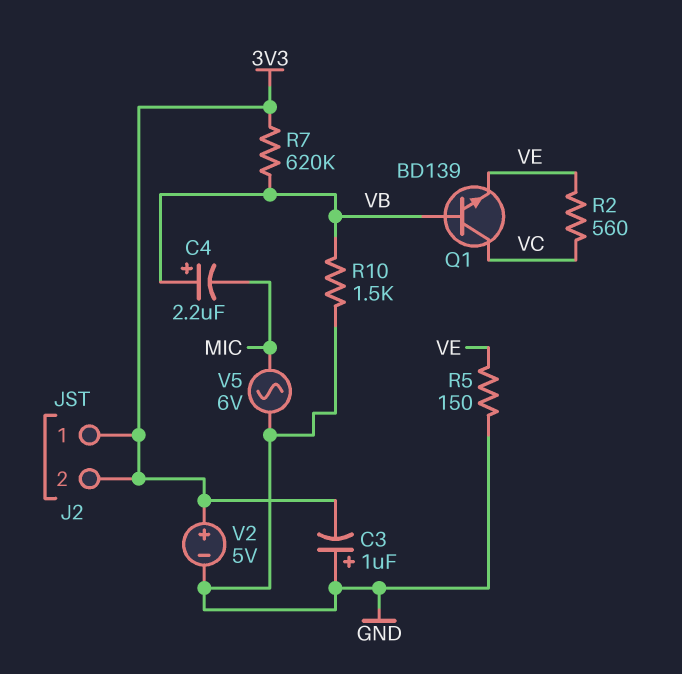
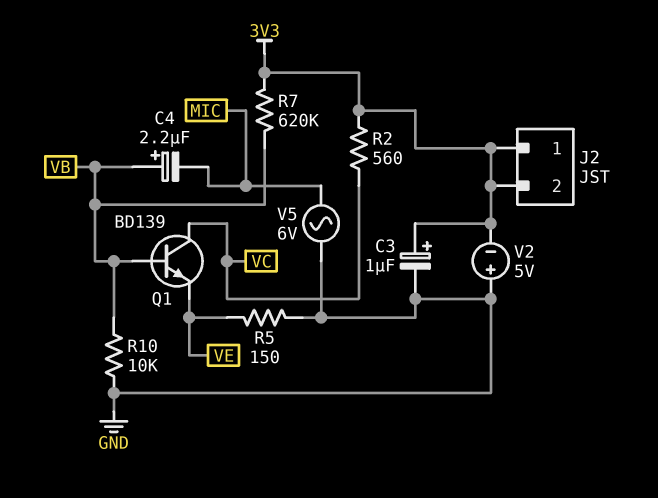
C3: 1uF (plus GND, minus 3V3) -> 1uF (plus 3V3, minus GND)
R2: 560 (VC, VE) -> 560 (3V3, VC)
R10: 1.5k (GND, VB) -> 10k (GND, VB)
V2: 5V (plus 3V3, minus GND) -> 5V (plus GND, minus 3V3)

